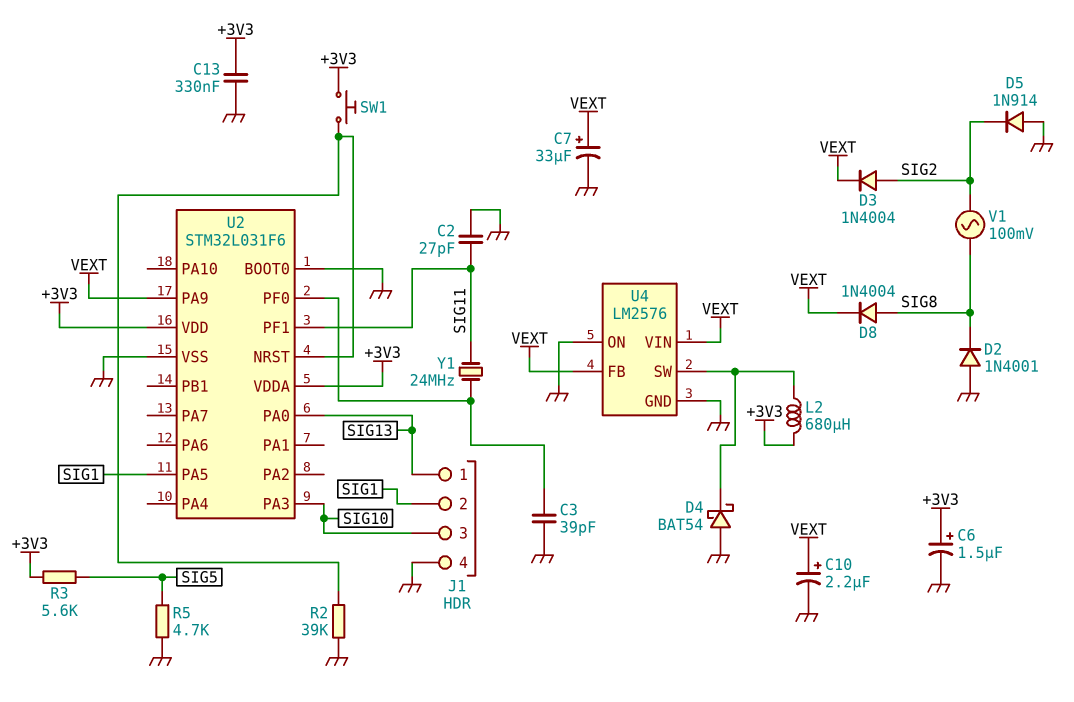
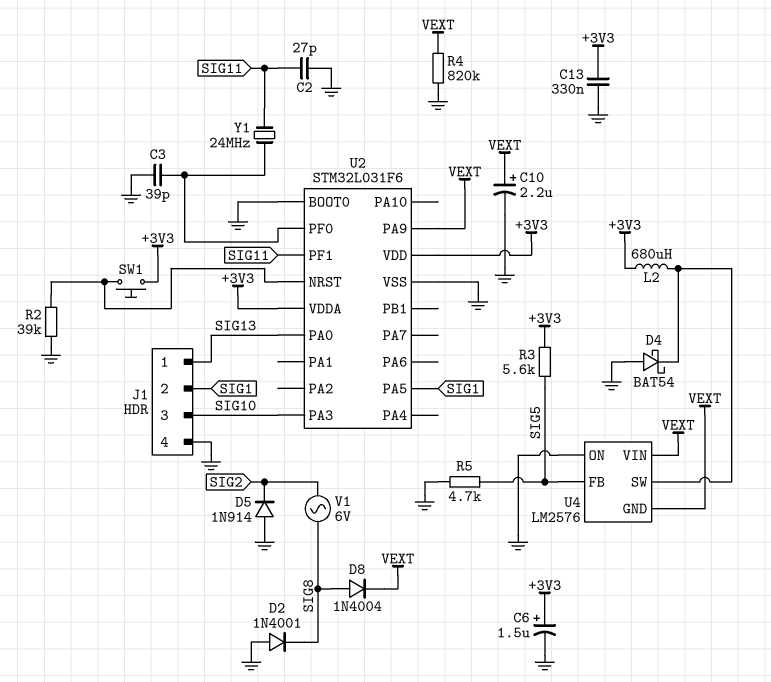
C7: 33uF (plus VEXT, minus GND) -> none
D3: diode 1N4004 (A SIG2, K VEXT) -> none
R4: none -> 820k (GND, VEXT)
U4 pin FB: VEXT -> SIG5
U4 pin GND: GND -> VEXT
V1: AC 100mV (SIG2, SIG8) -> AC 6V (SIG2, SIG8)

